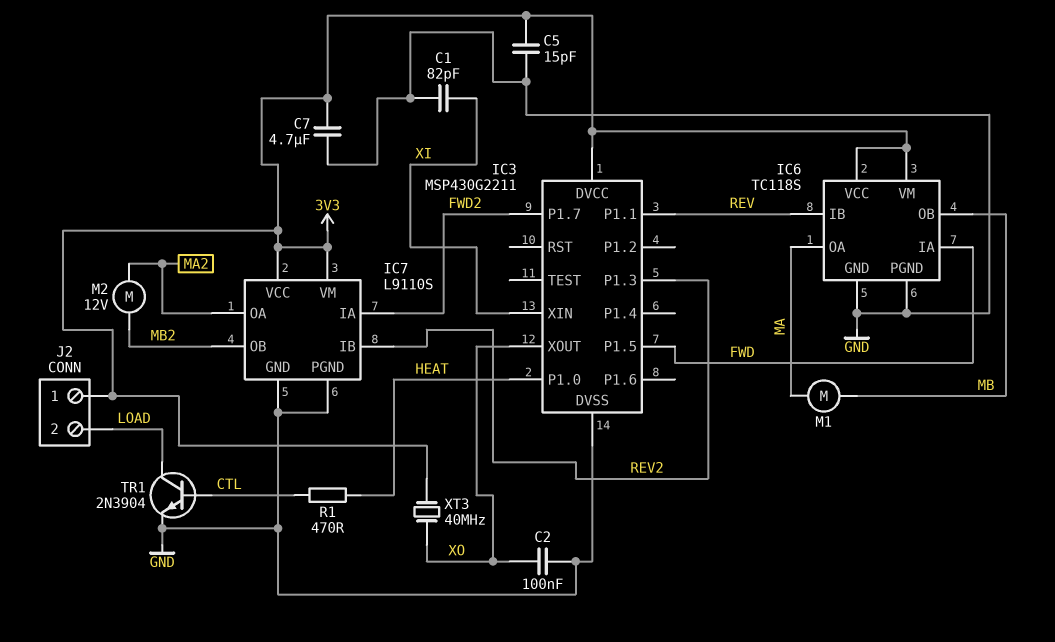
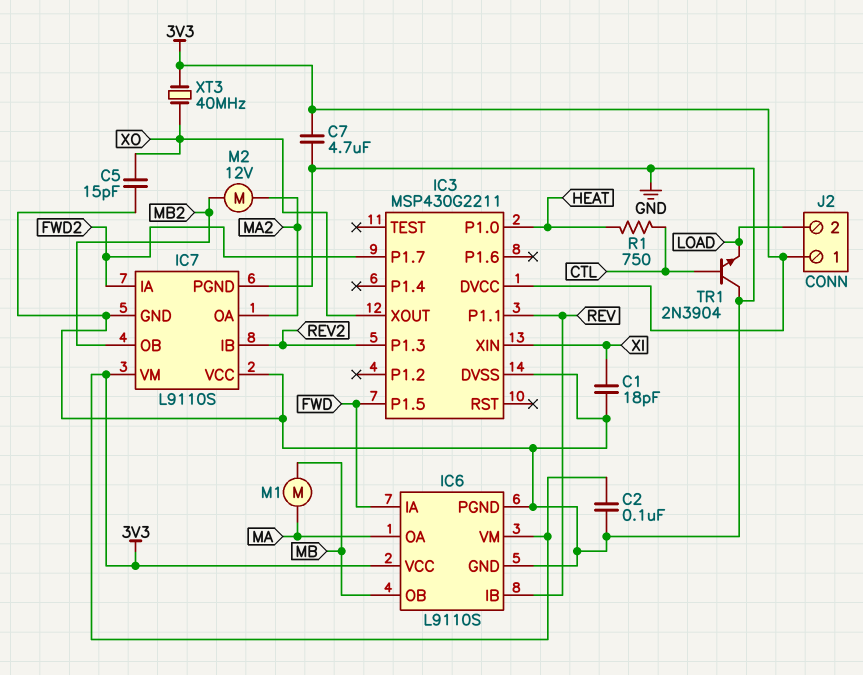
C1: 82pF (GND, XI) -> 18pF (GND, XI)
C2: 100nF (GND, XO) -> 100nF (3V3, GND)
C5: 15pF (3V3, GND) -> 15pF (GND, XO)
IC6: TC118S -> L9110S
IC7 pin VCC: 3V3 -> GND
R1: 470 (CTL, HEAT) -> 750 (CTL, HEAT)
TR1: NPN 2N3904 (B CTL, C LOAD, E GND) -> NPN 2N3904 (B CTL, C GND, E LOAD)

